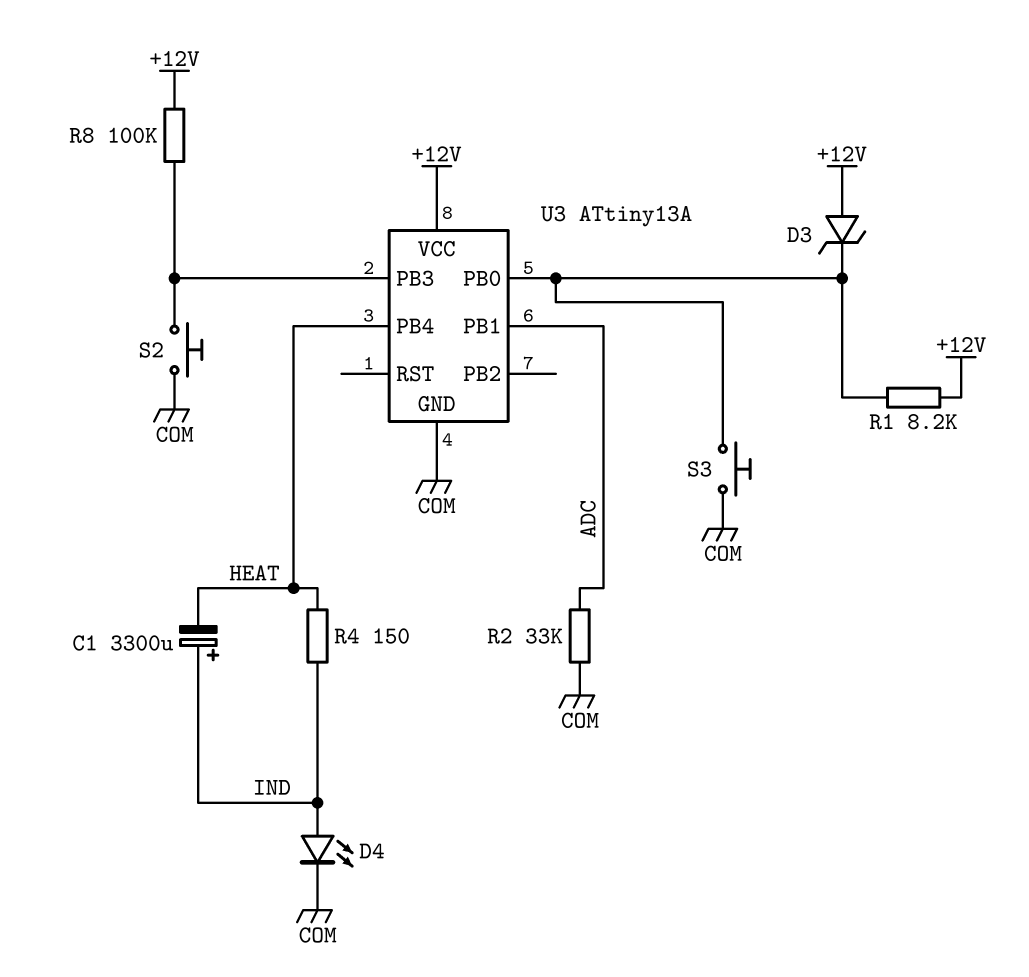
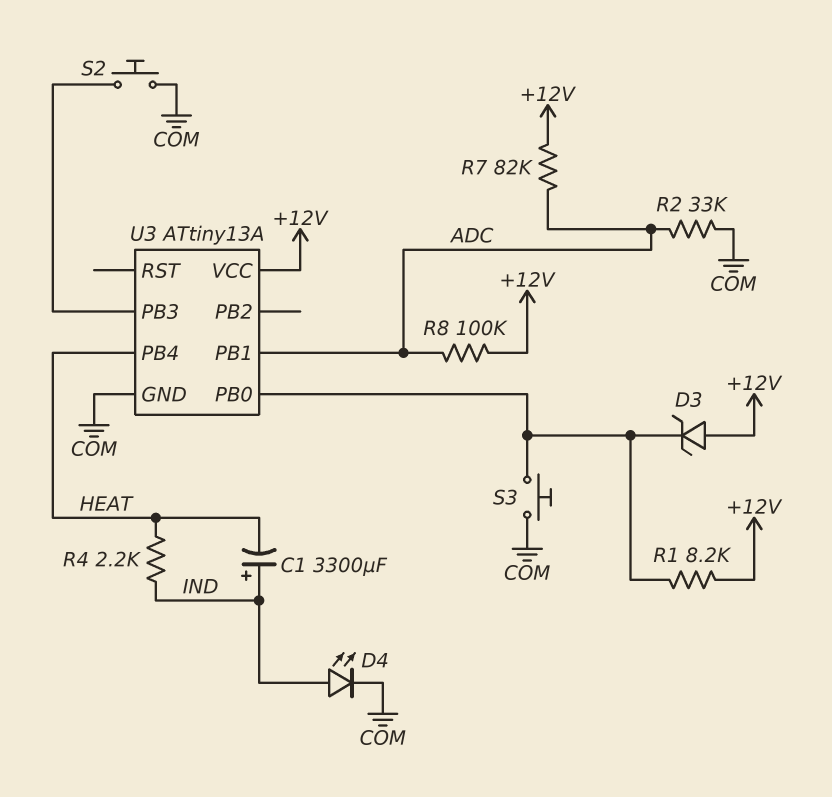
R4: 150 (HEAT, IND) -> 2.2k (HEAT, IND)
R7: none -> 82k (+12V, ADC)
R8: 100k (+12V, U3/PB3) -> 100k (+12V, ADC)

